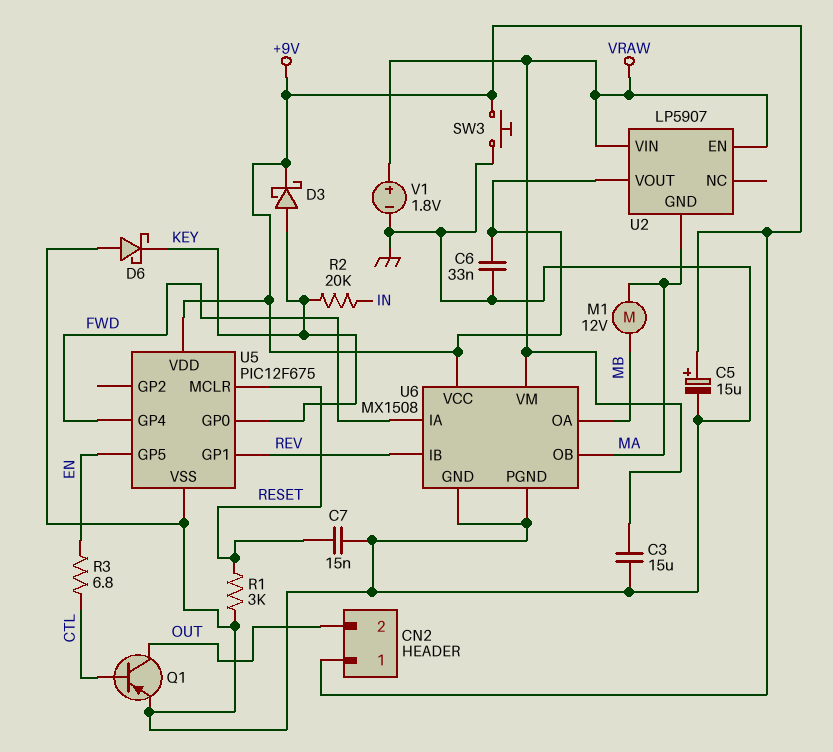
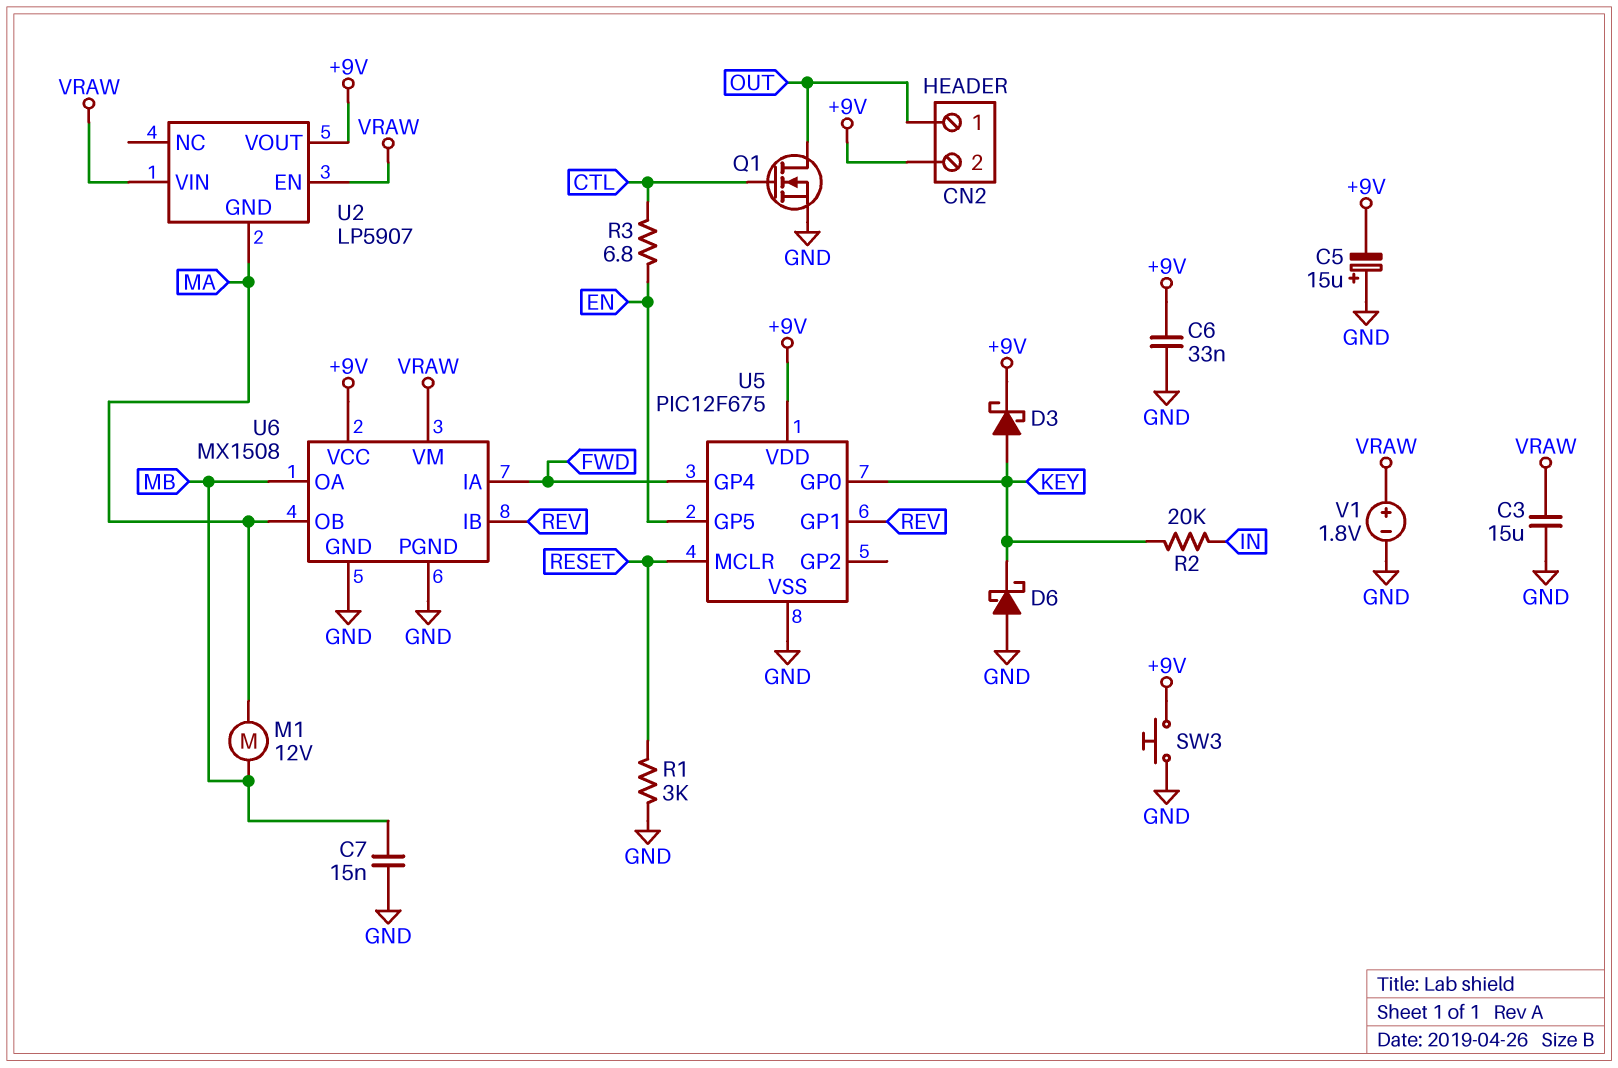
C5: 15uF (plus +9V, minus GND) -> 15uF (plus GND, minus +9V)
C7: 15nF (GND, RESET) -> 15nF (GND, MB)
CN2 pin 1: +9V -> OUT
CN2 pin 2: OUT -> +9V
Q1: PNP (B CTL, C OUT, E GND) -> NMOS (G CTL, D OUT, S GND)

